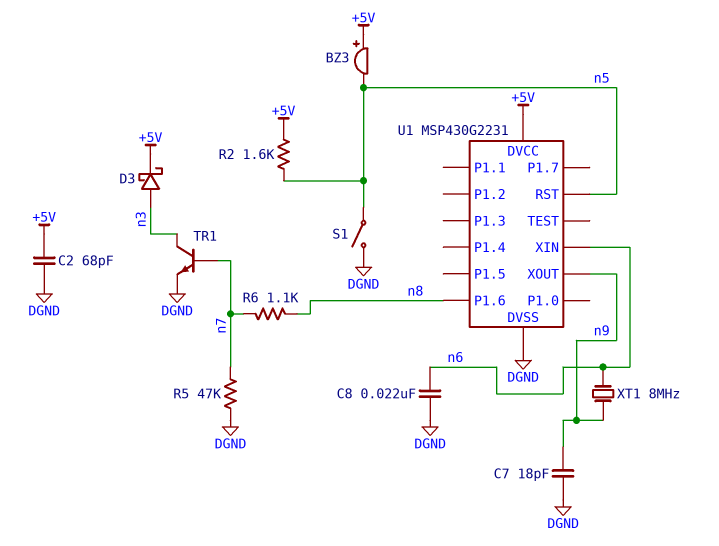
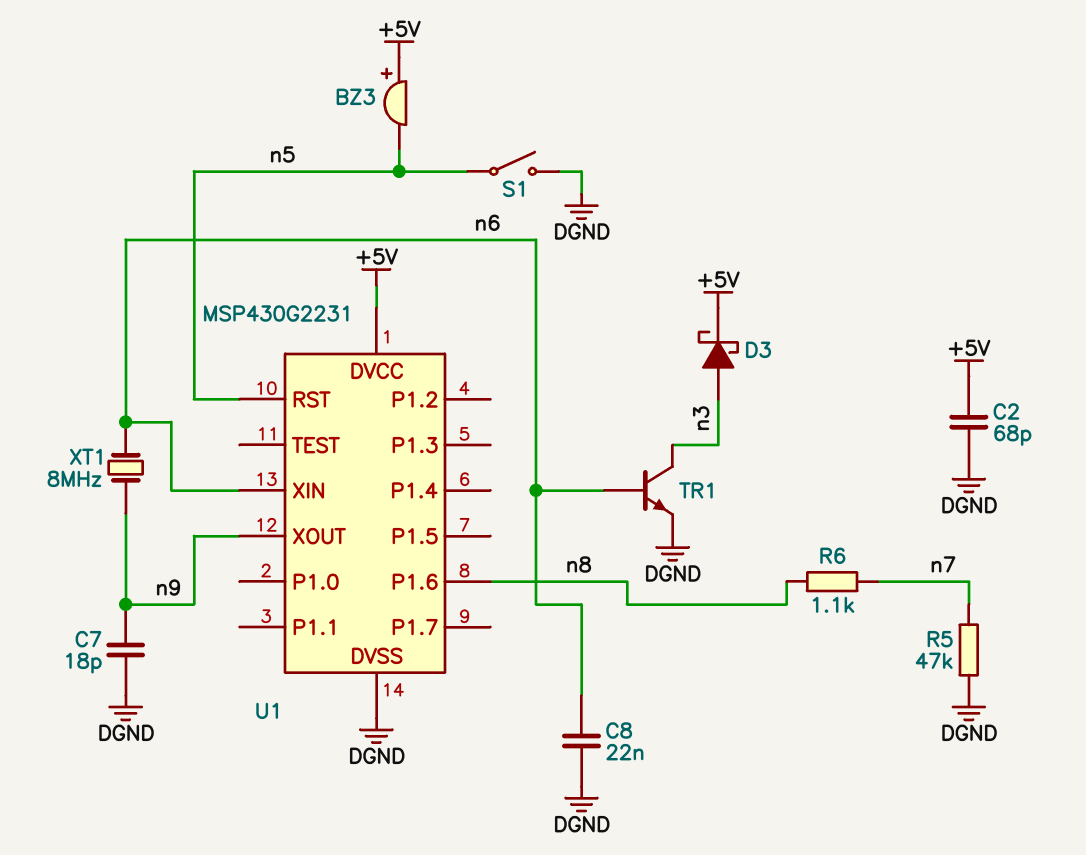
R2: 1.6k (+5V, n5) -> none
TR1: NPN (B n7, C n3, E DGND) -> NPN (B n6, C n3, E DGND)

